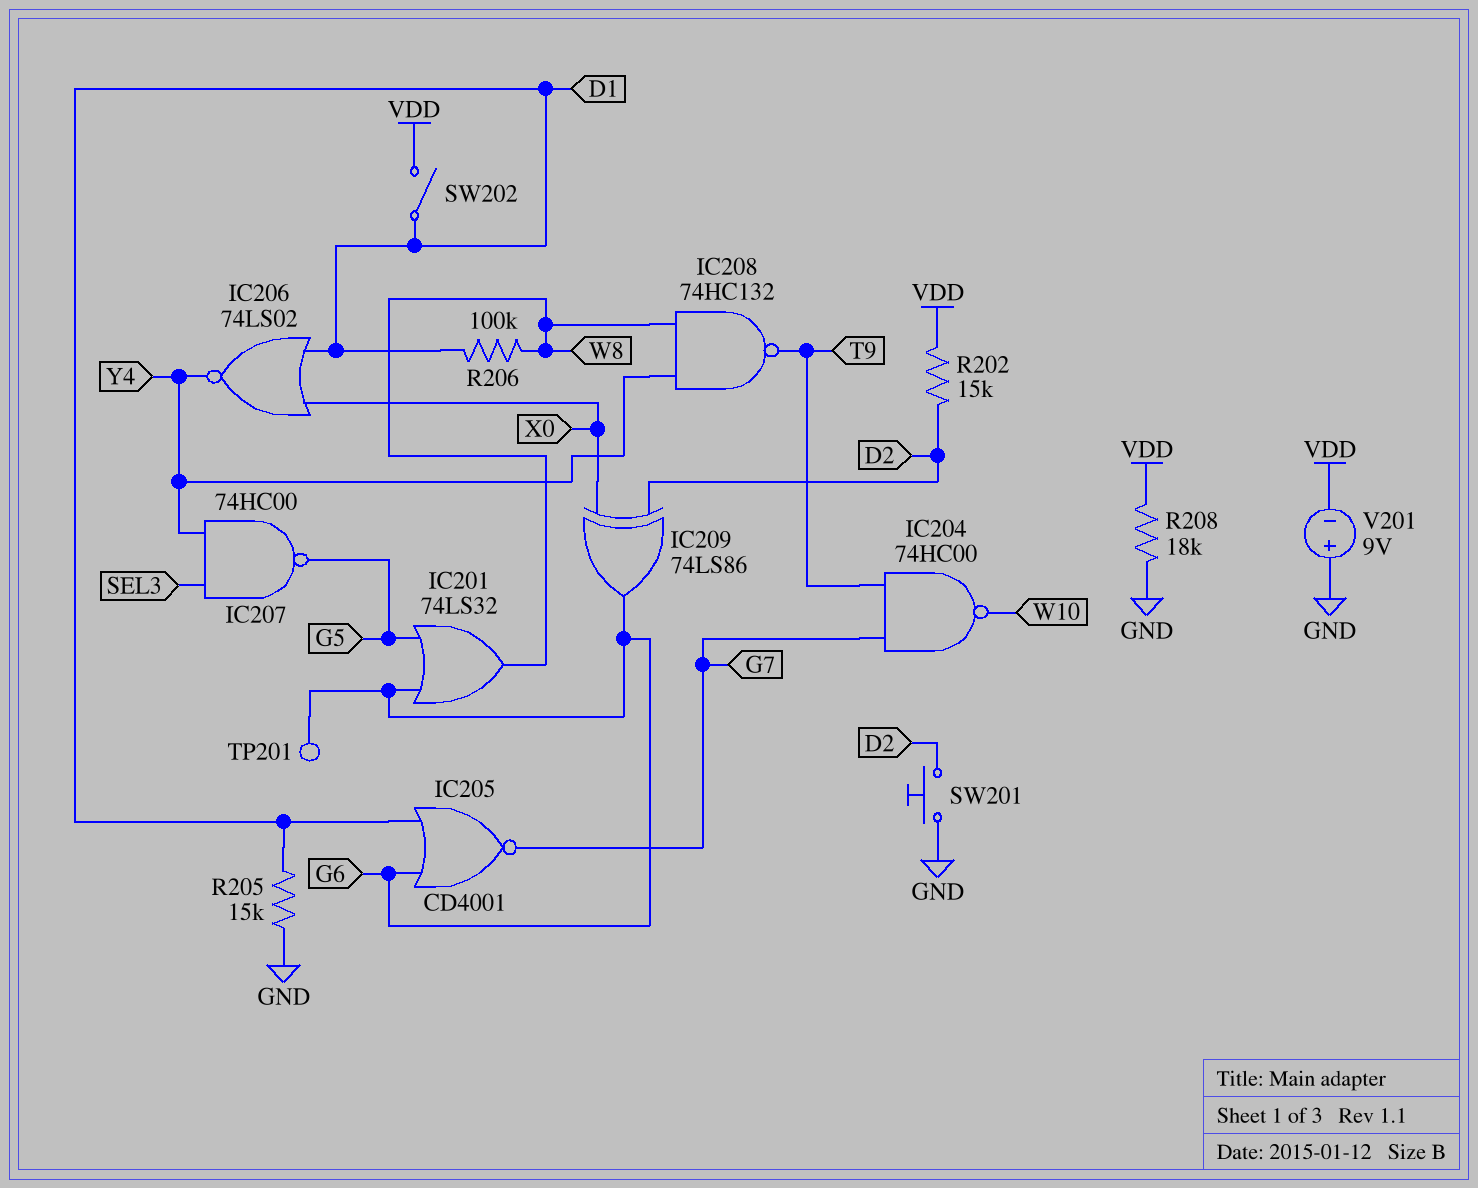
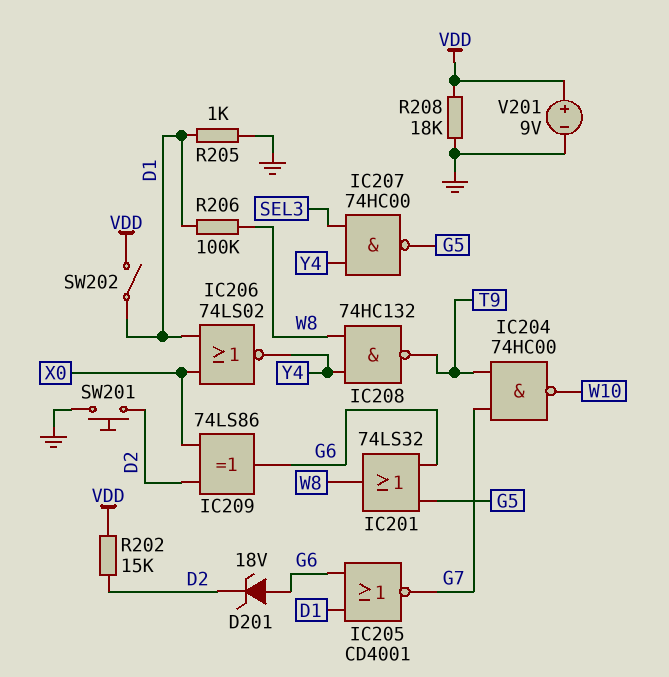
D201: none -> zener 18V (A G6, K D2)
R205: 15k (D1, GND) -> 1k (D1, GND)
TP201: test point (G6) -> none
V201: 9V (plus GND, minus VDD) -> 9V (plus VDD, minus GND)

